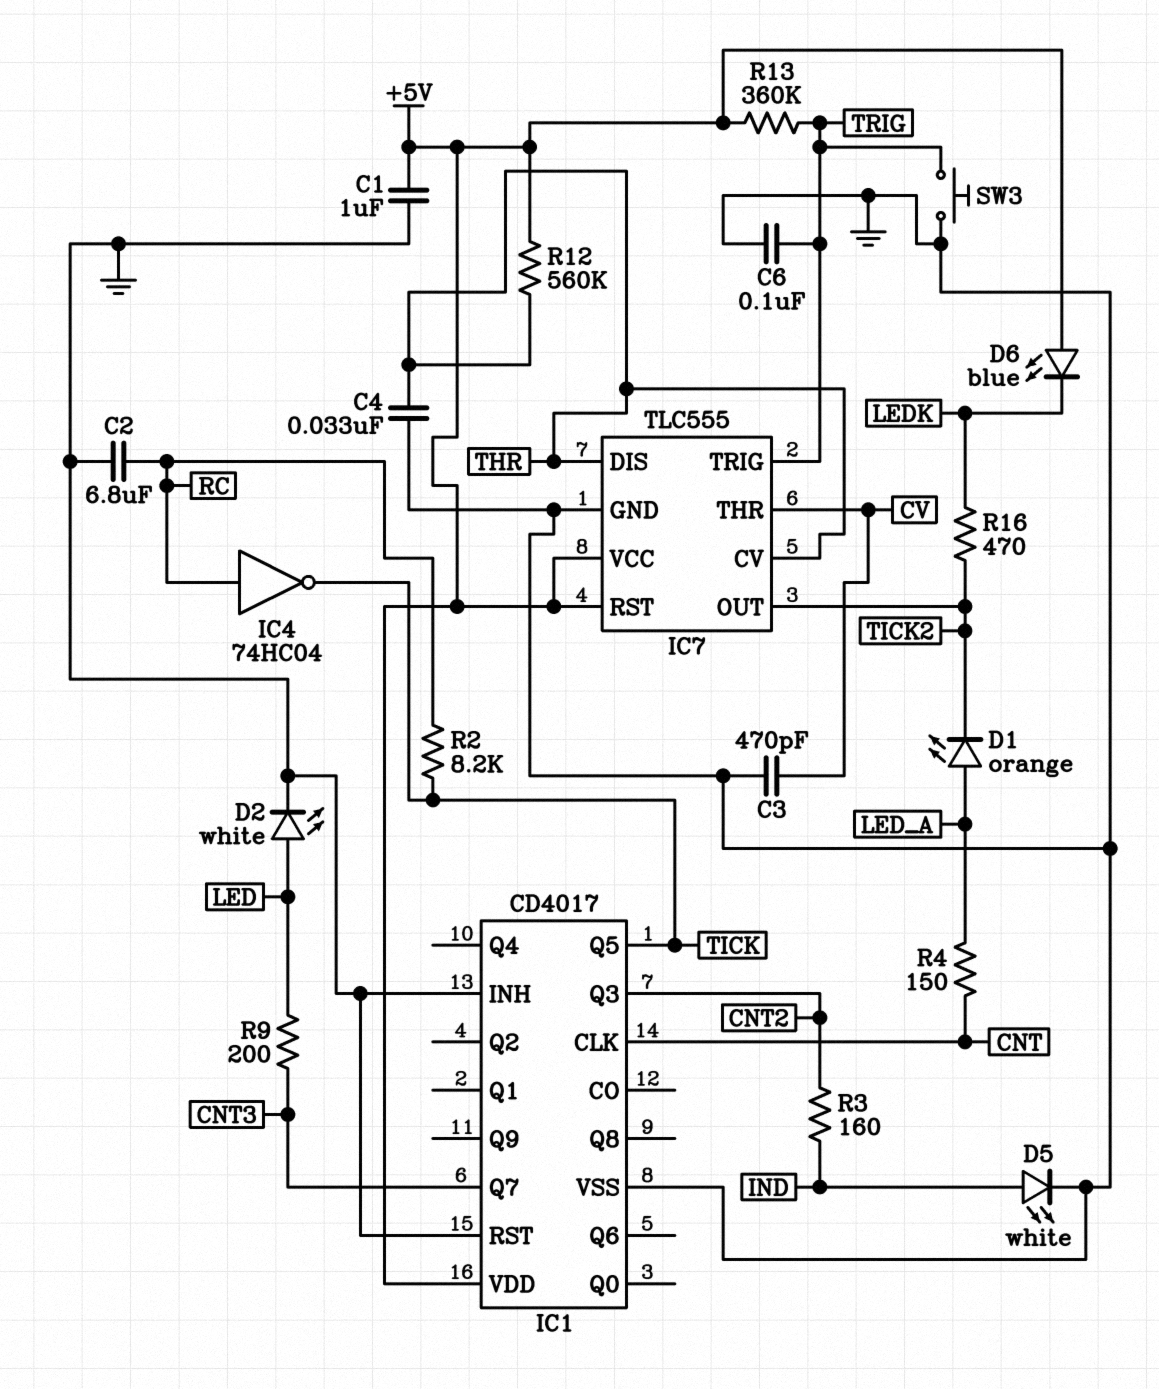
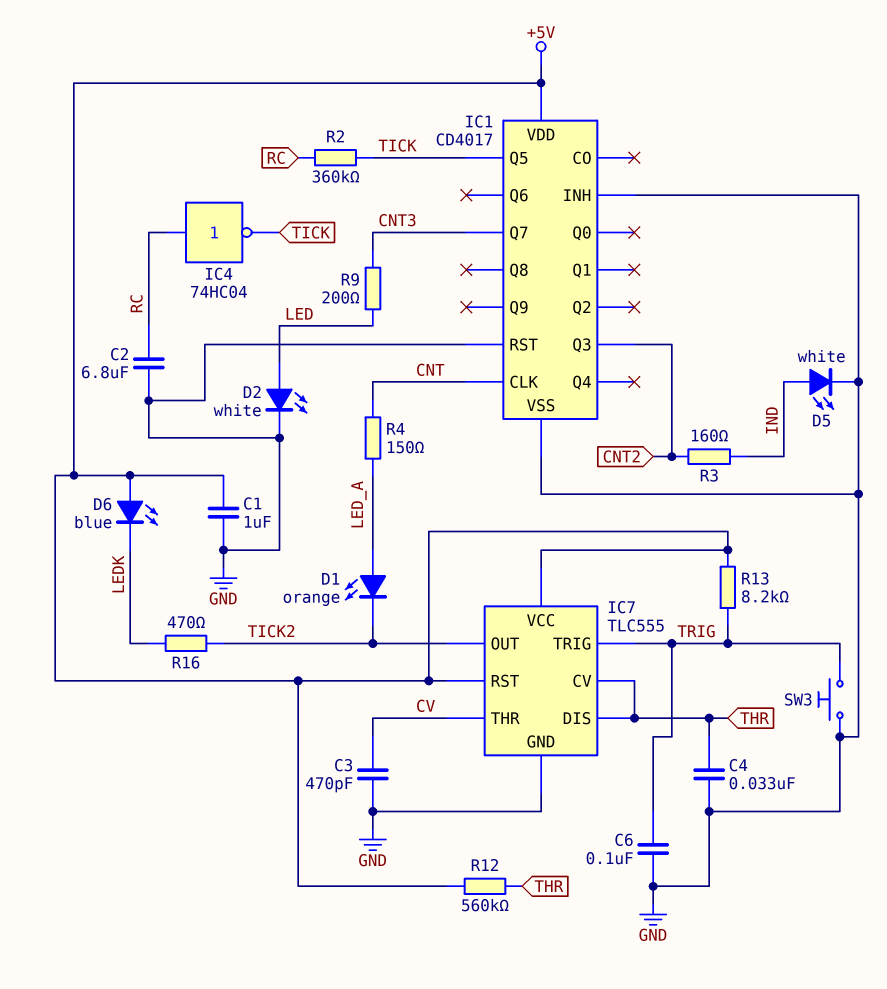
R2: 8.2k (RC, TICK) -> 360k (RC, TICK)
R13: 360k (+5V, TRIG) -> 8.2k (+5V, TRIG)

